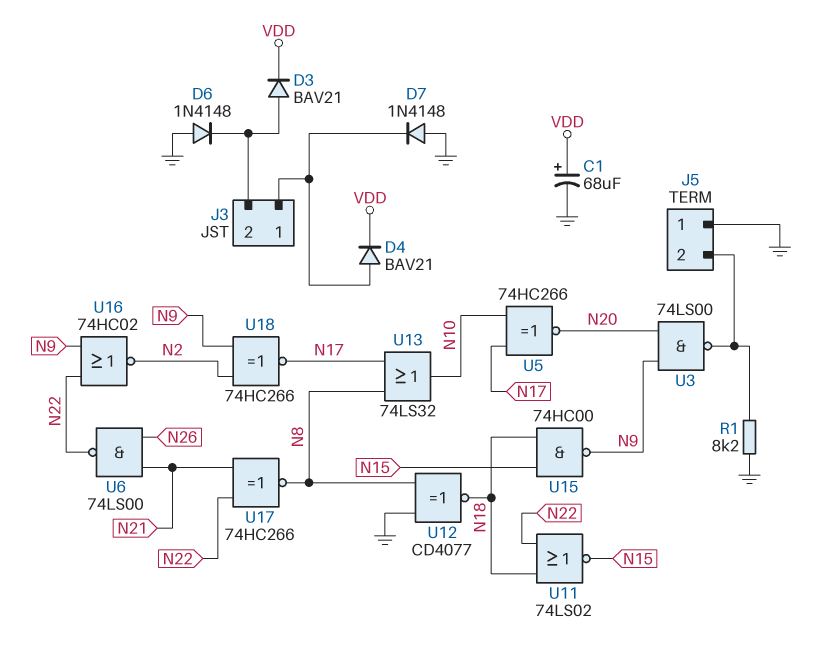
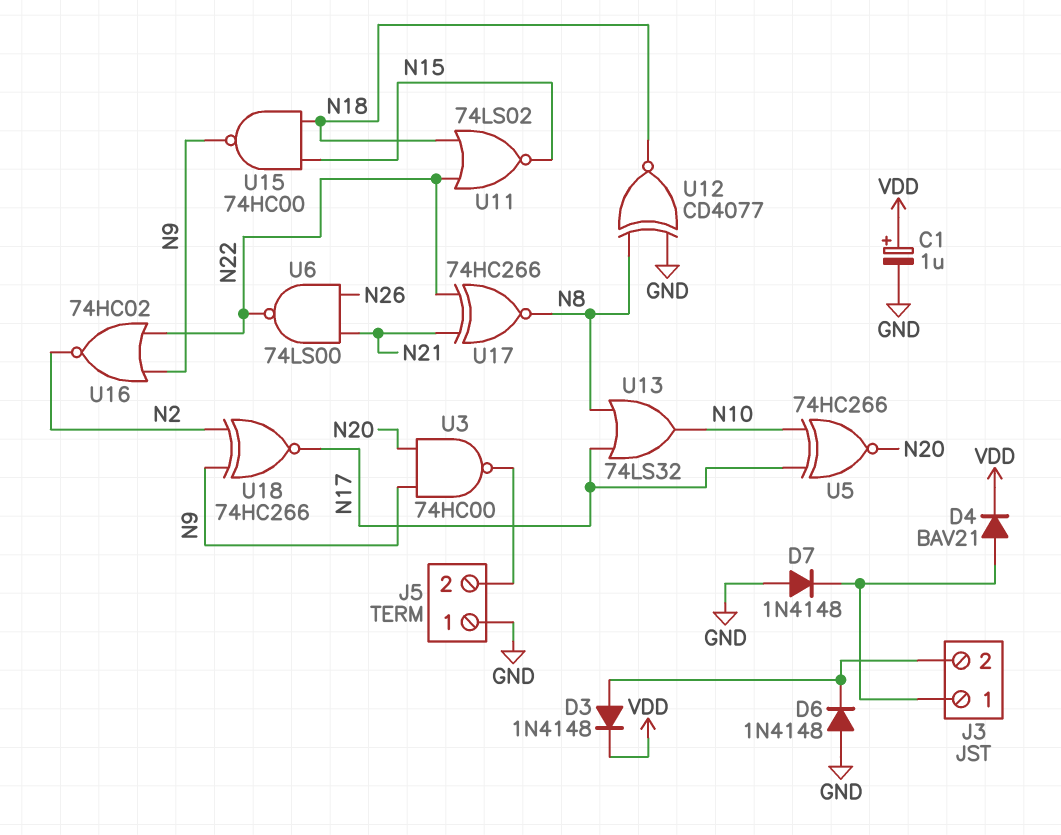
C1: 68uF (plus VDD, minus GND) -> 1uF (plus VDD, minus GND)
D3: diode BAV21 (A J3/2, K VDD) -> diode 1N4148 (A J3/2, K VDD)
R1: 8.2k (GND, J5/2) -> none
U3: NAND 74LS00 (in N9, in N20, out J5/2) -> NAND 74HC00 (in N9, in N20, out J5/2)

